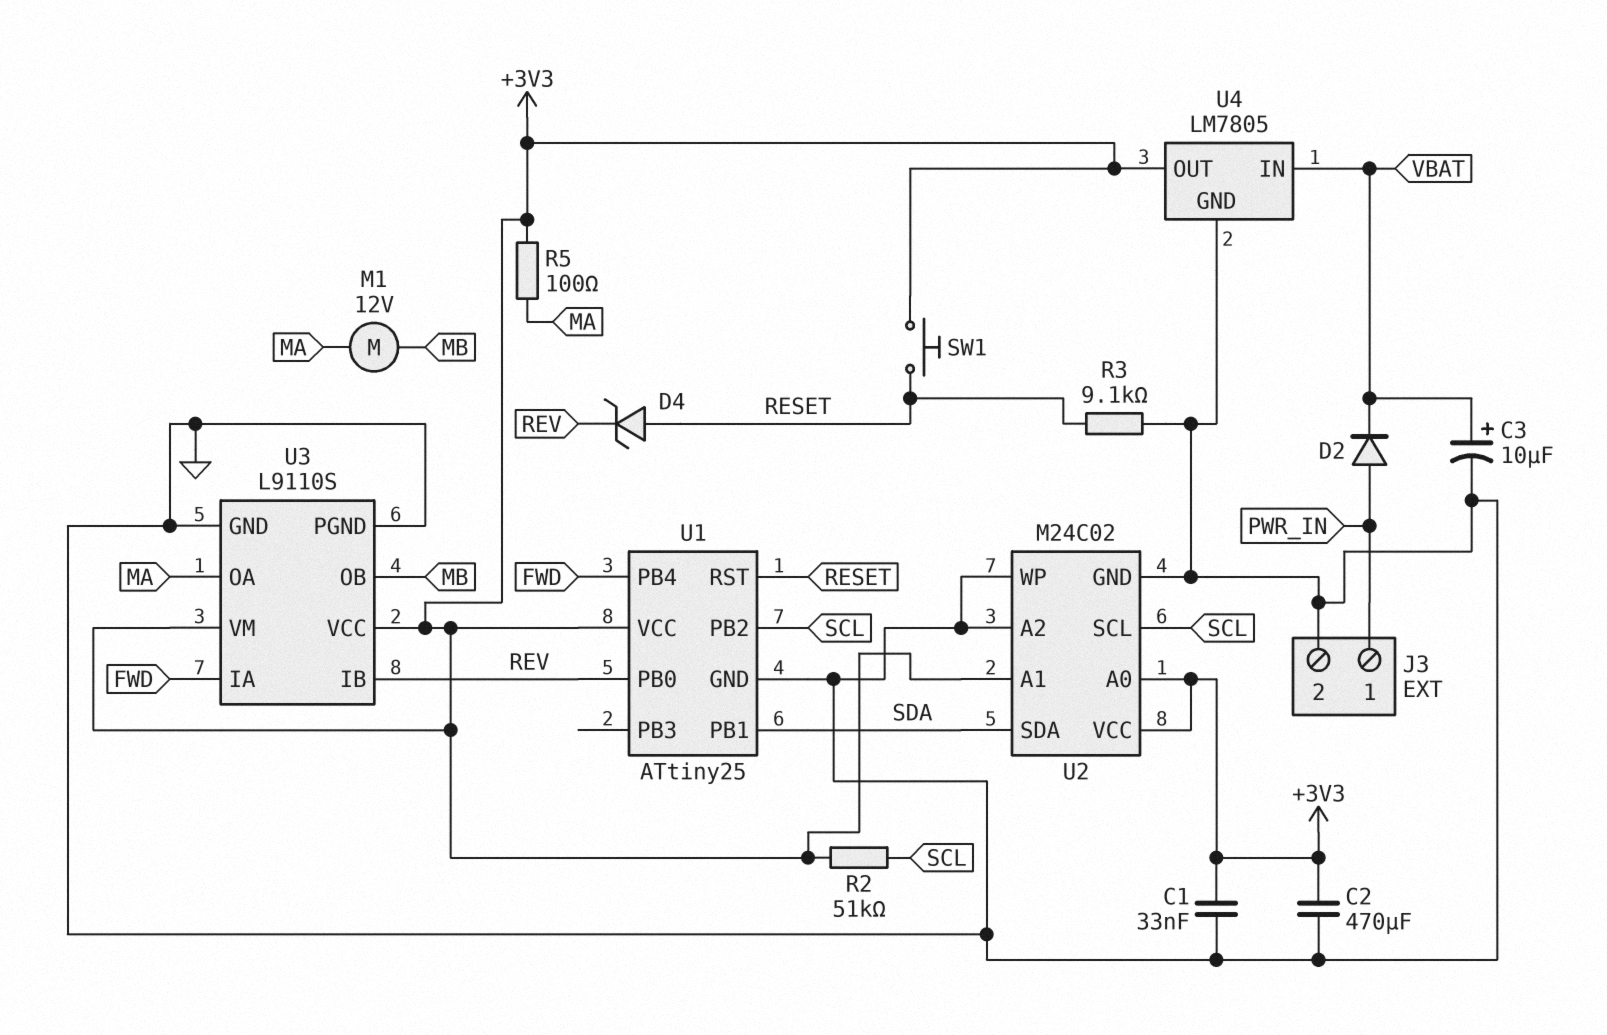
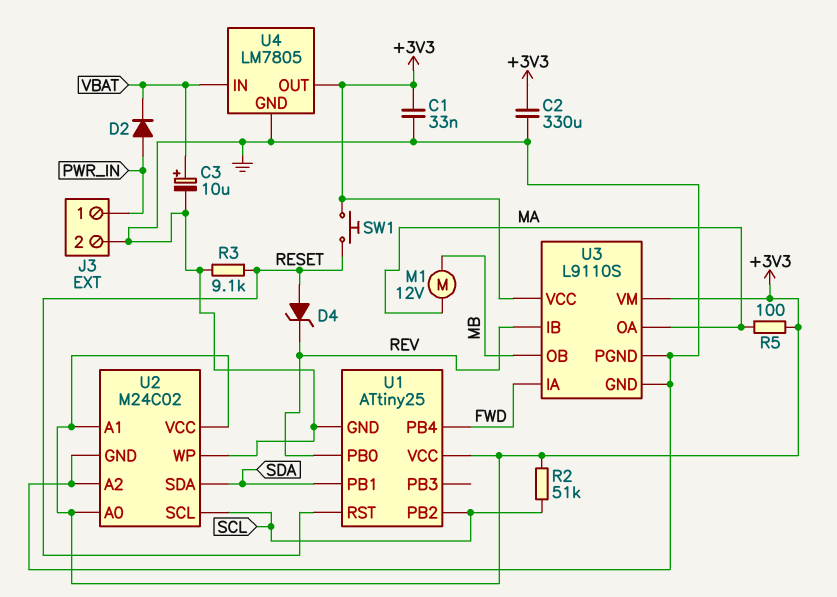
C2: 470uF (+3V3, GND) -> 330uF (+3V3, GND)

